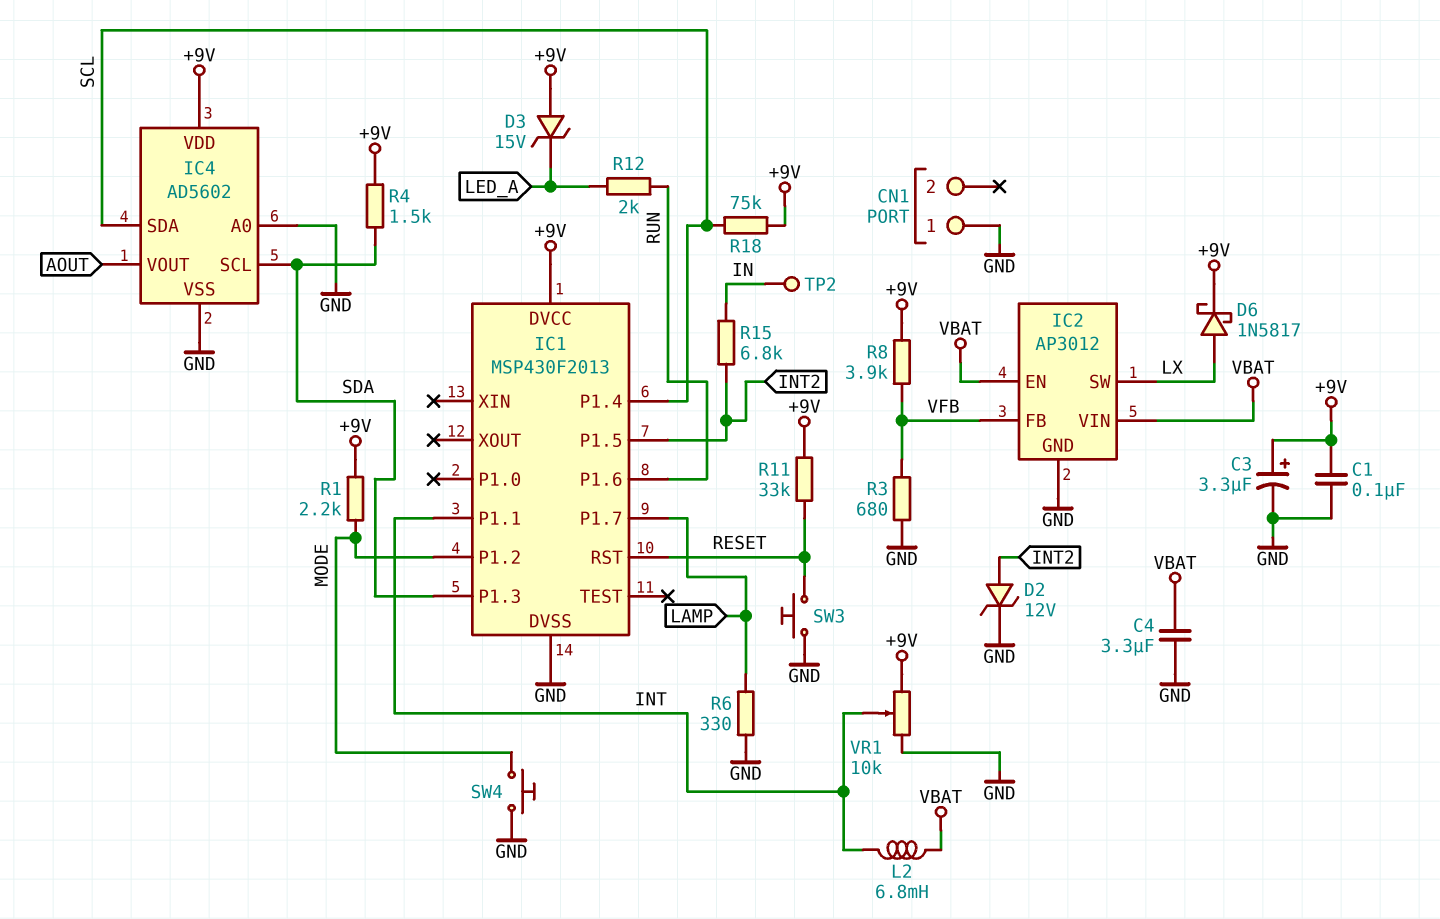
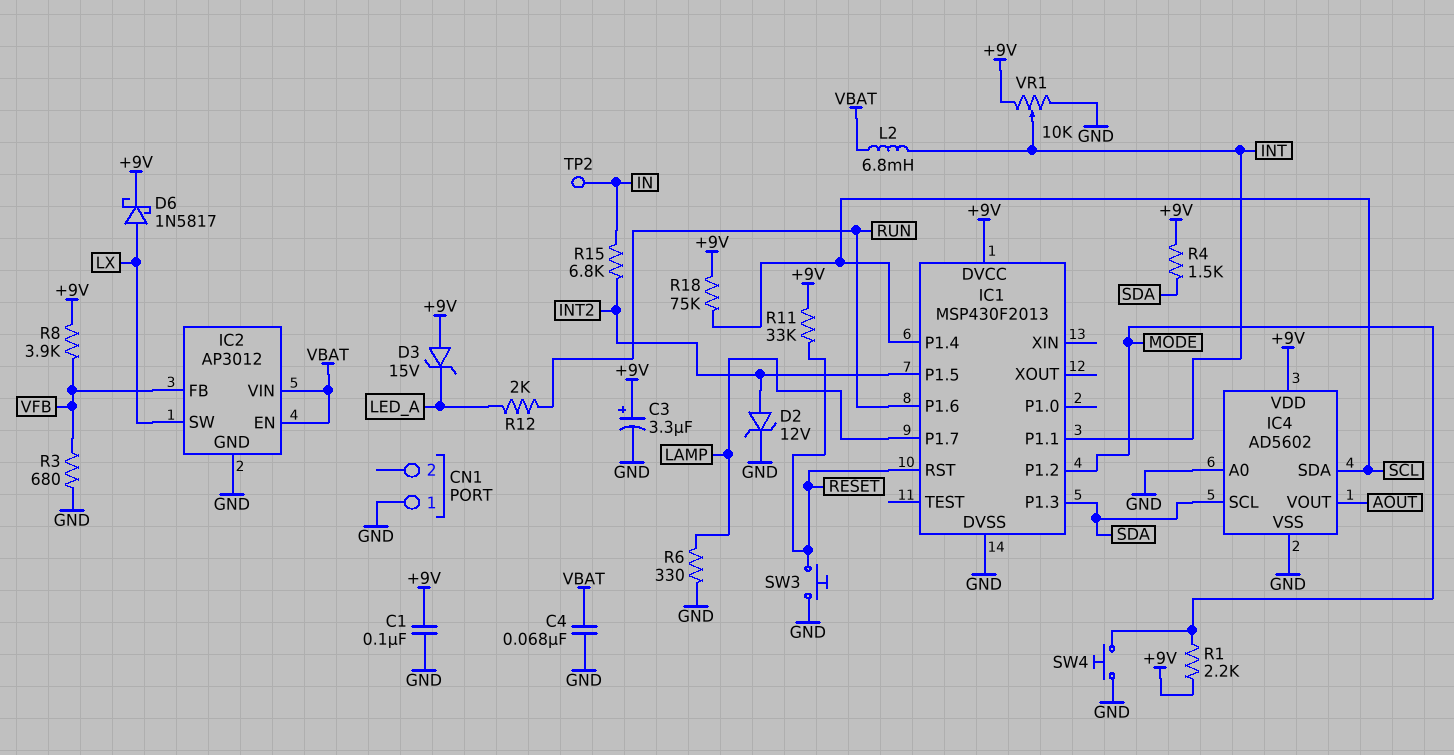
C4: 3.3uF (GND, VBAT) -> 68nF (GND, VBAT)

